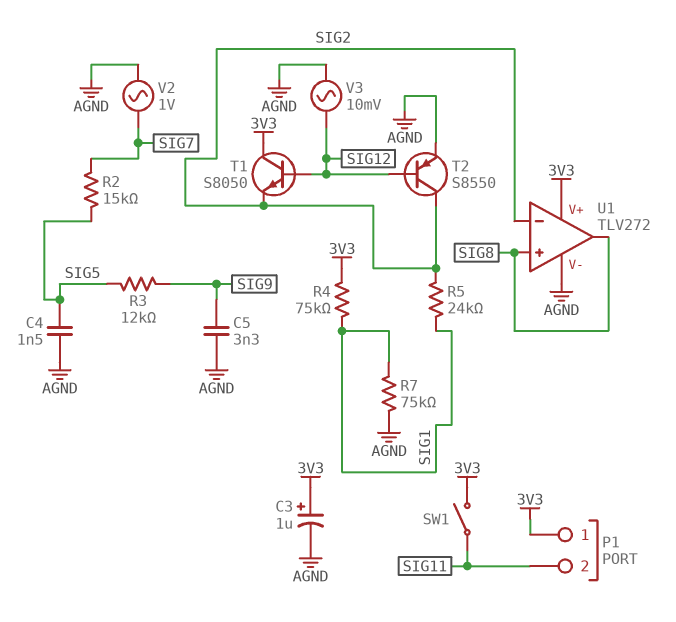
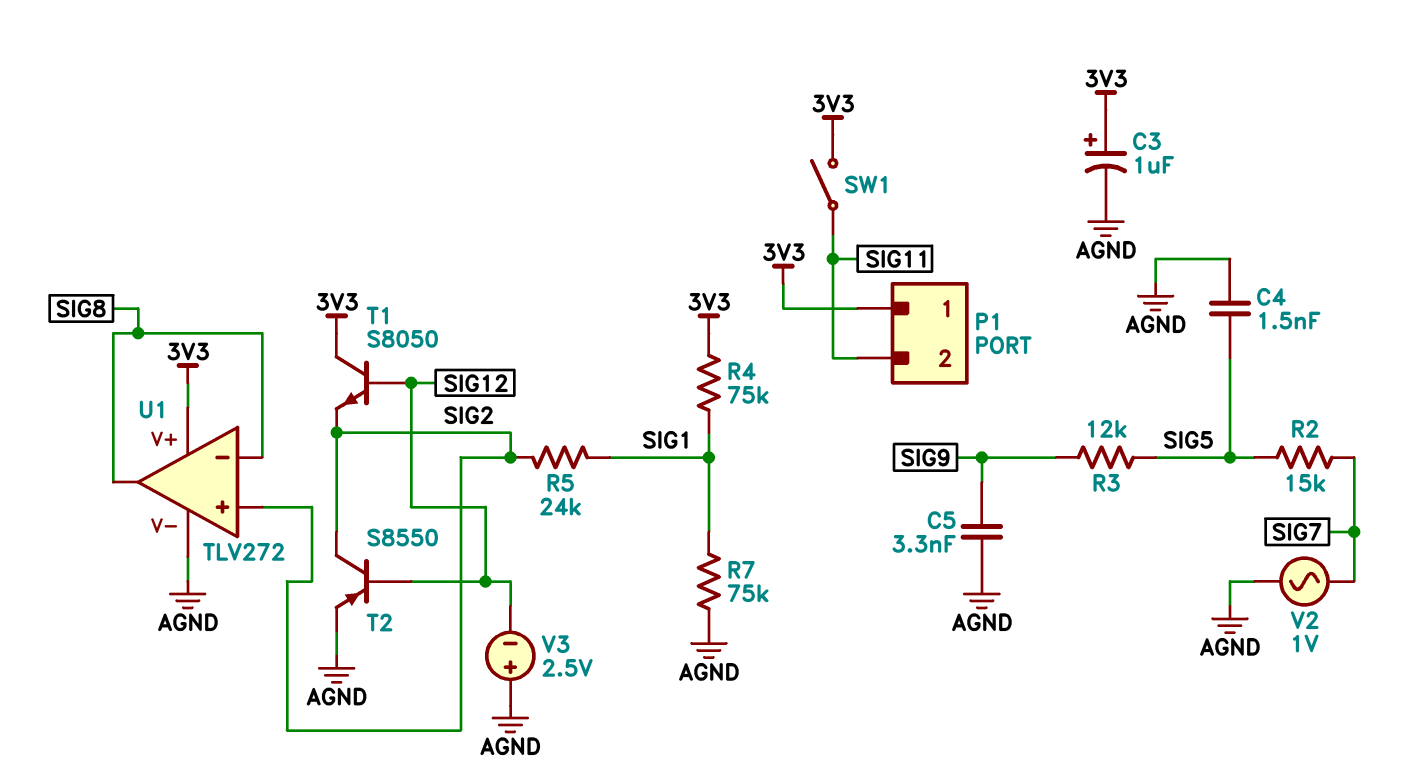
U1 pin in+: SIG8 -> SIG2
U1 pin in-: SIG2 -> SIG8
V3: AC 10mV (AGND, SIG12) -> 2.5V (plus AGND, minus SIG12)

